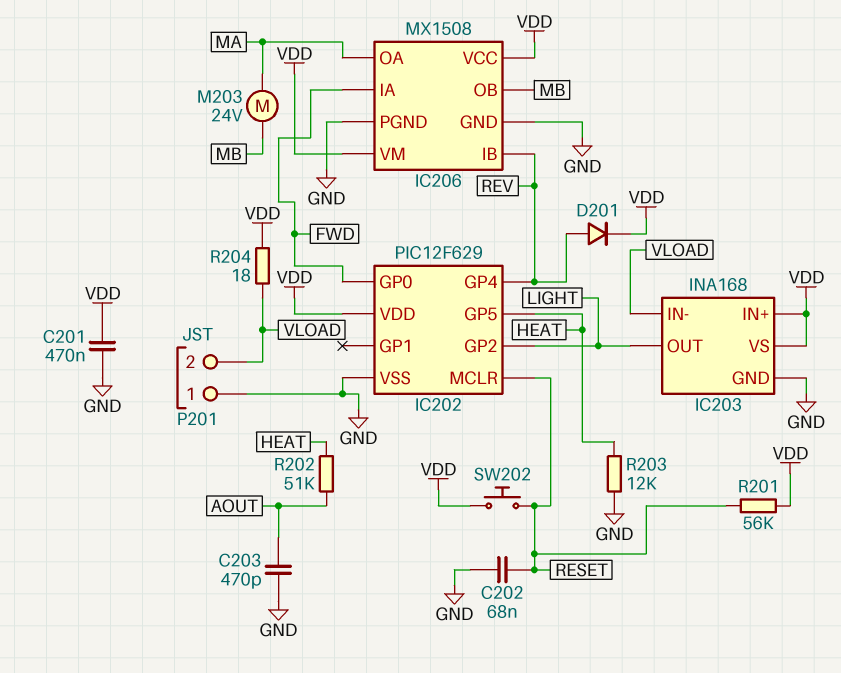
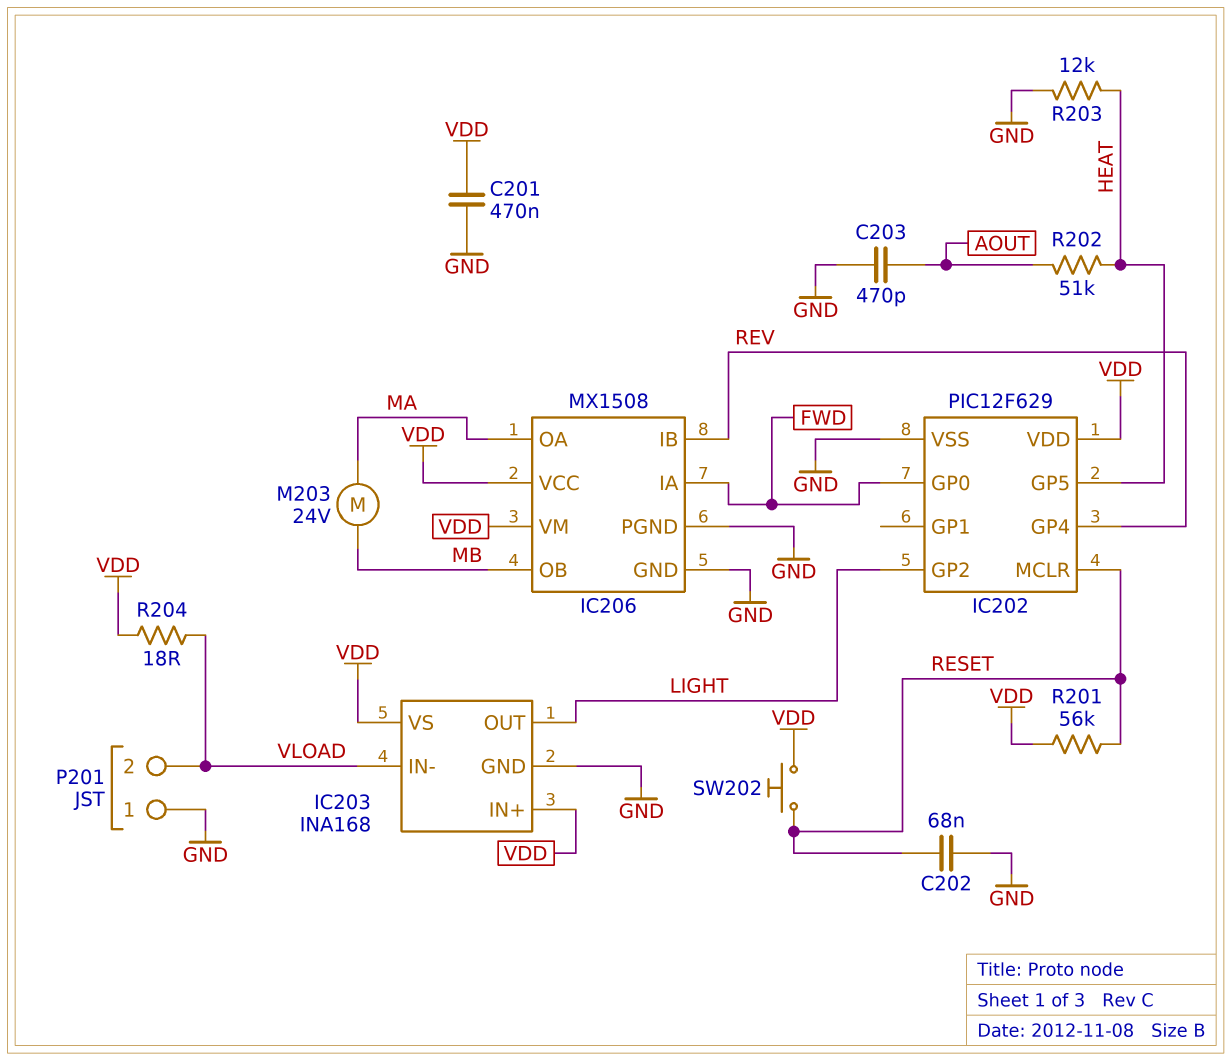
D201: diode (A REV, K VDD) -> none

